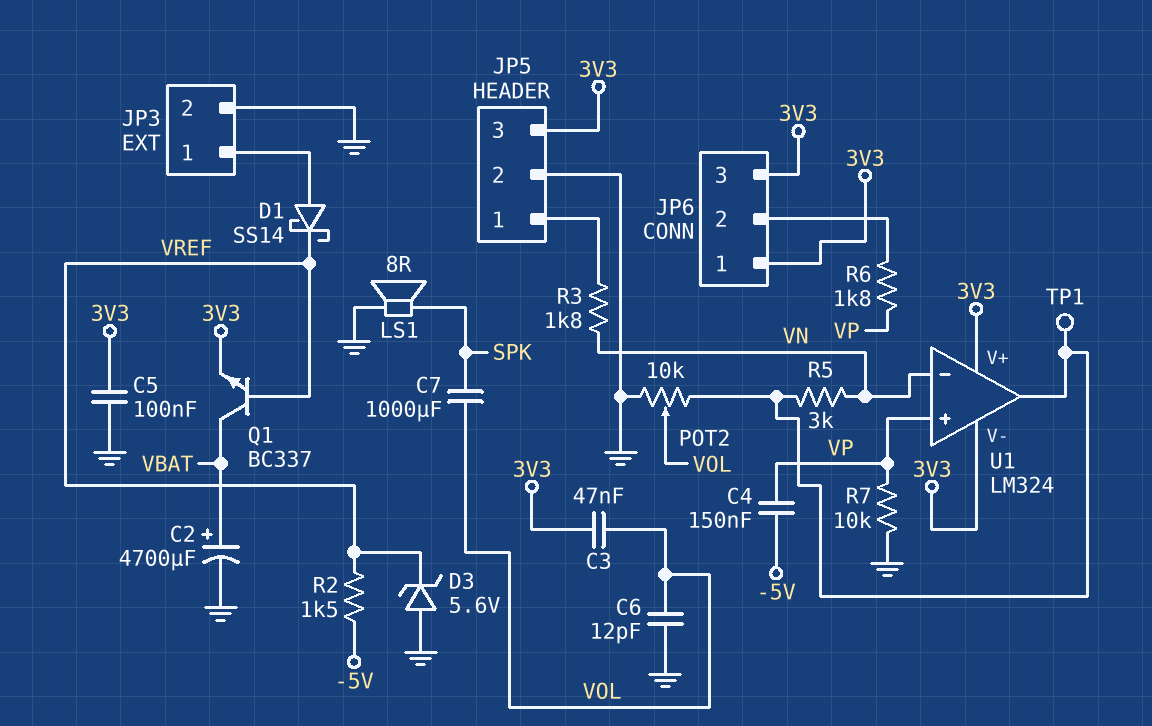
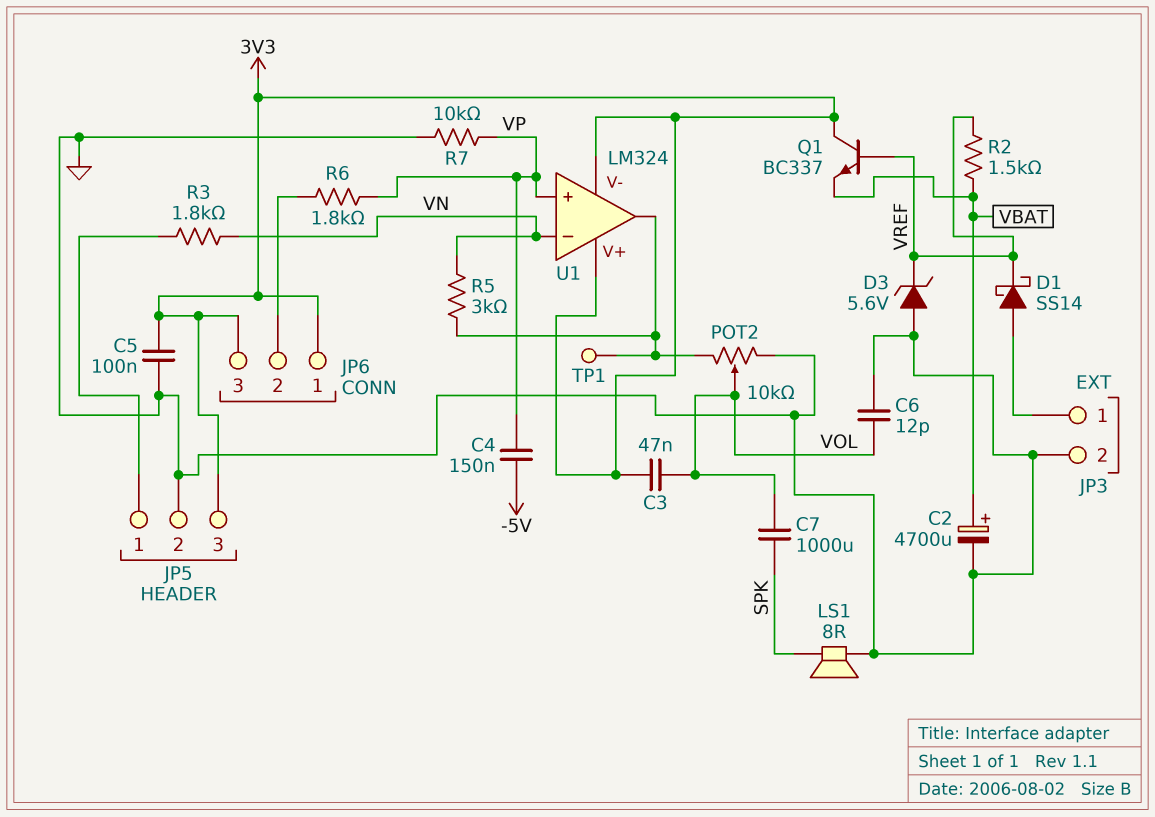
Q1: NPN BC337 (B VREF, C VBAT, E 3V3) -> NPN BC337 (B VREF, C 3V3, E VBAT)
R2: 1.5k (-5V, VREF) -> 1.5k (VBAT, VREF)

